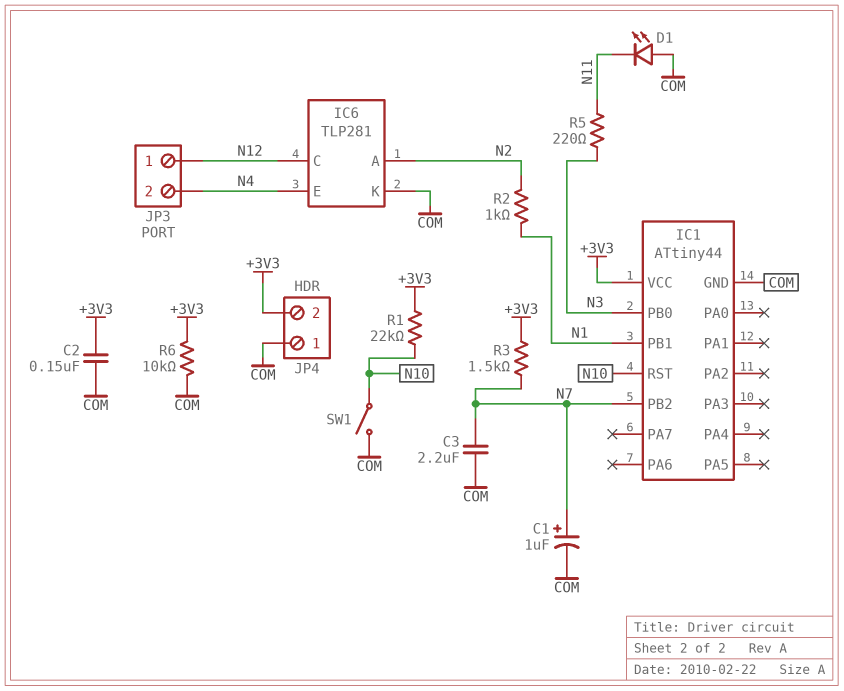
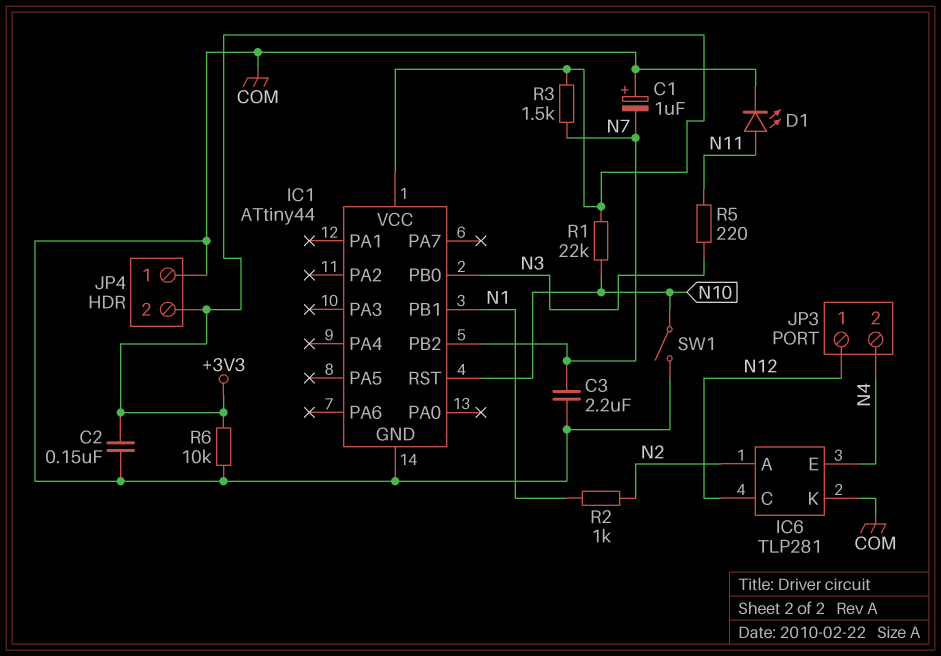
C1: 1uF (plus N7, minus COM) -> 1uF (plus COM, minus N7)
D1: LED (A COM, K N11) -> LED (A N11, K COM)

